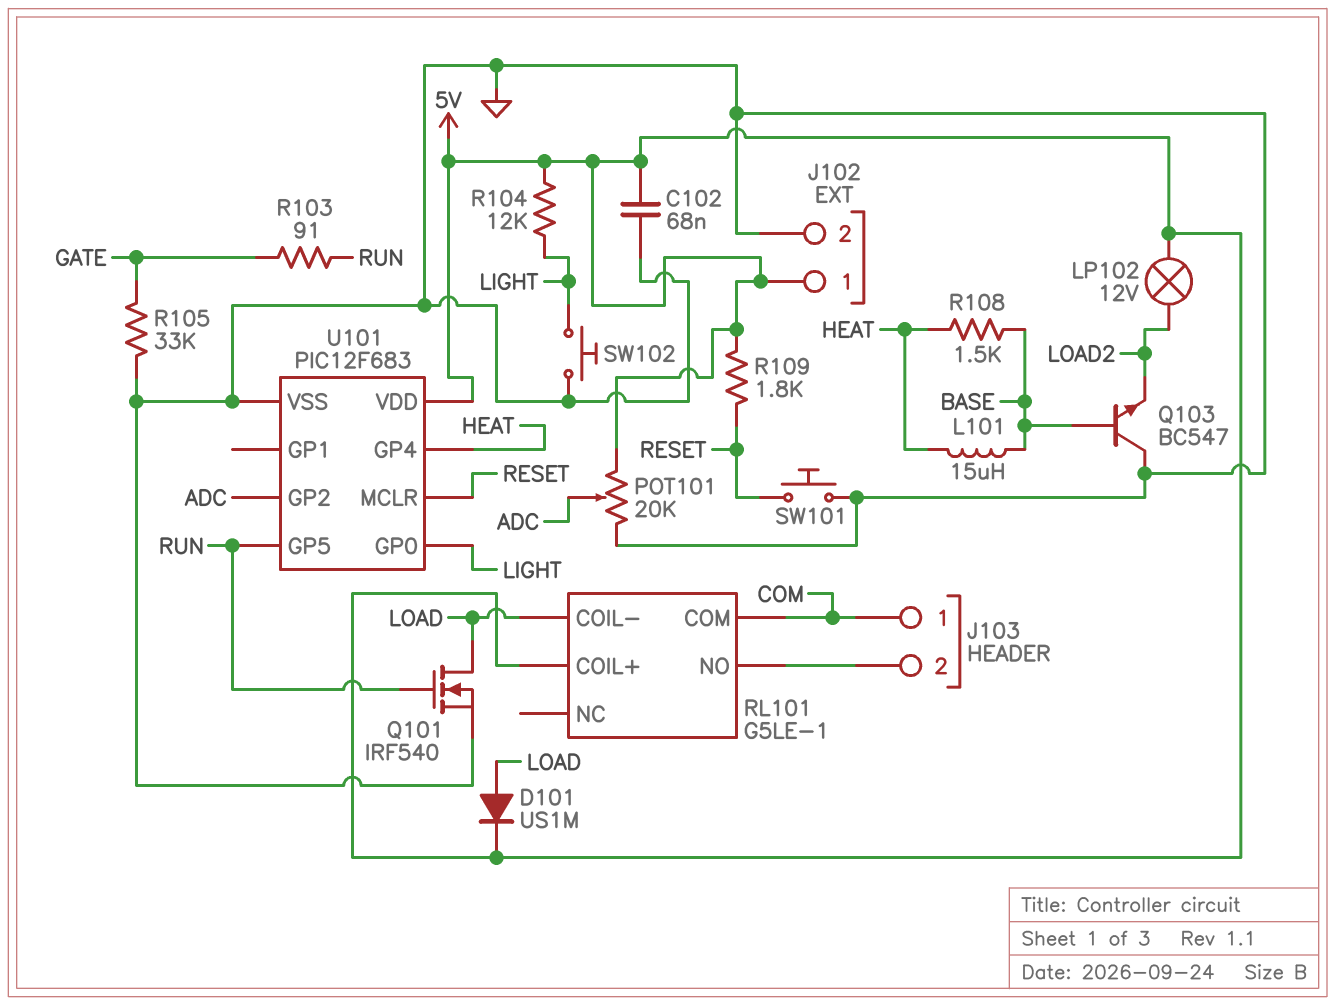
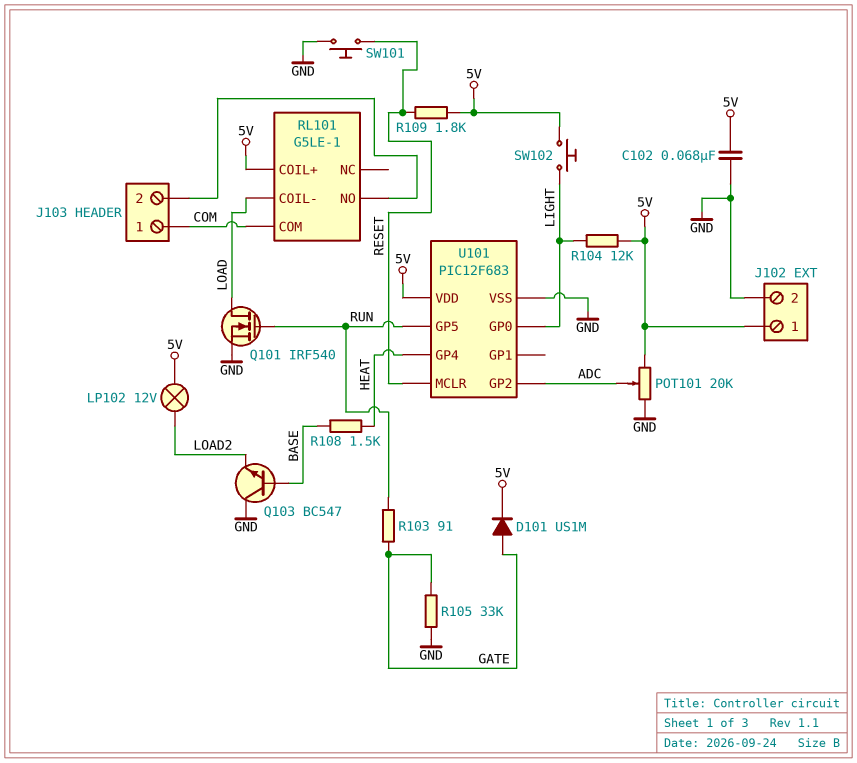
D101: diode US1M (A LOAD, K 5V) -> diode US1M (A GATE, K 5V)
L101: 15uH (BASE, HEAT) -> none
SW102: button (GND, LIGHT) -> button (5V, LIGHT)

